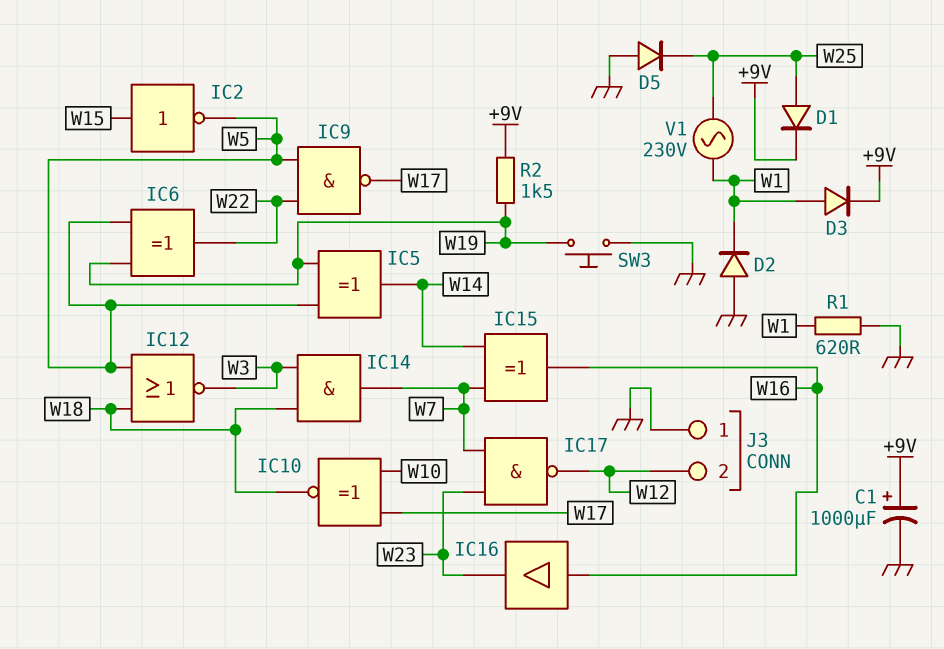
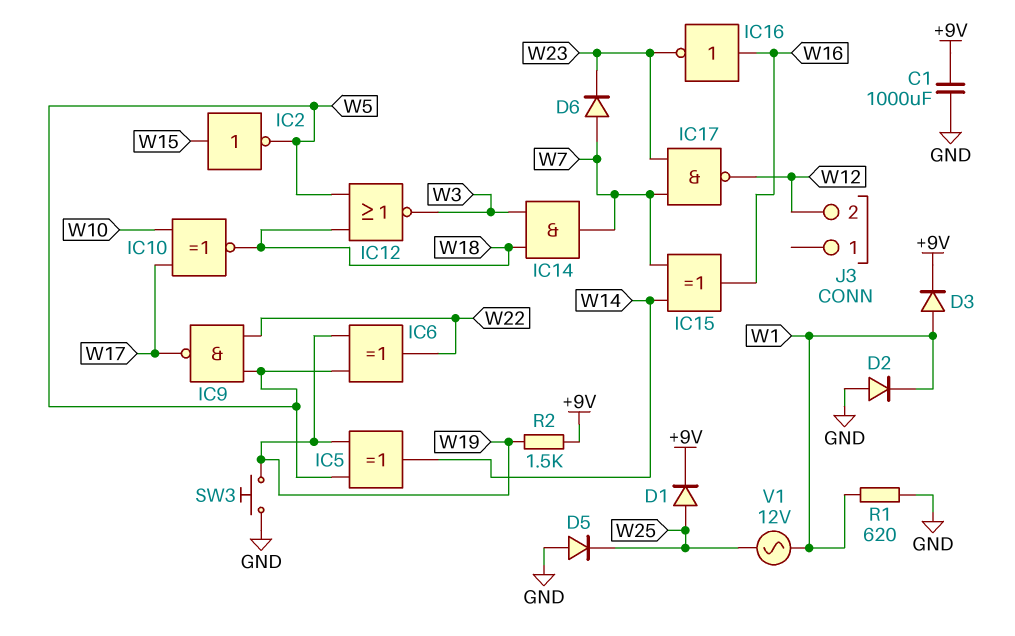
C1: 1000uF (plus +9V, minus GND) -> 1000uF (+9V, GND)
D6: none -> diode (A W7, K W23)
IC16: buffer (in W16, out W23) -> NOT (in W16, out W23)
J3 pin 1: GND -> none
V1: AC 230V (W1, W25) -> AC 12V (W1, W25)

